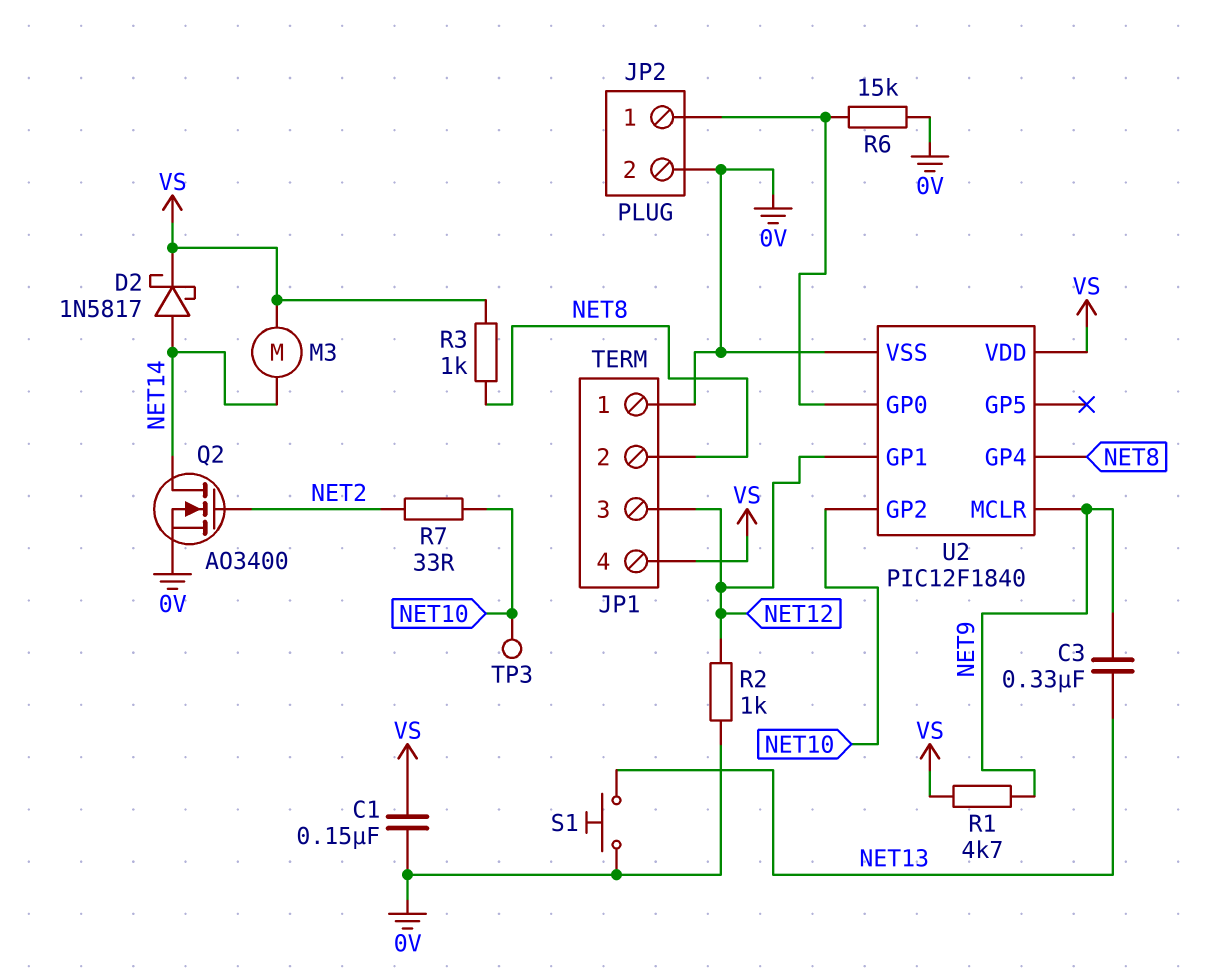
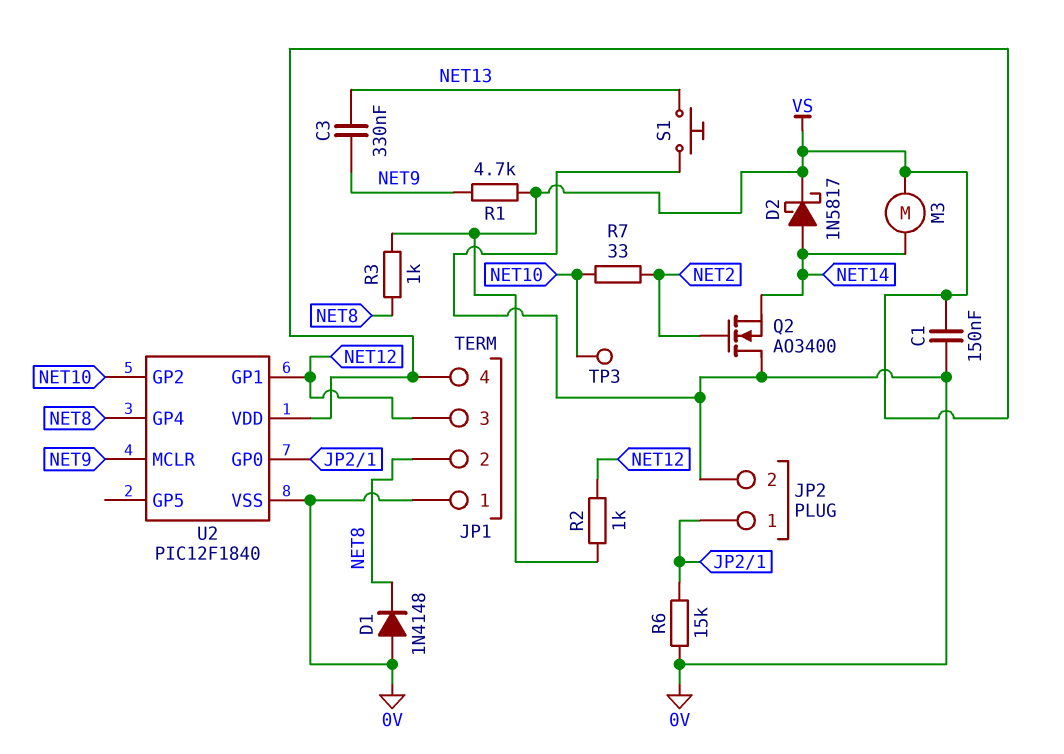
D1: none -> diode 1N4148 (A 0V, K NET8)
Q2: NMOS AO3400 (G NET2, D NET14, S 0V) -> NMOS AO3400 (G NET2, D 0V, S NET14)
R2: 1k (0V, NET12) -> 1k (NET12, VS)

